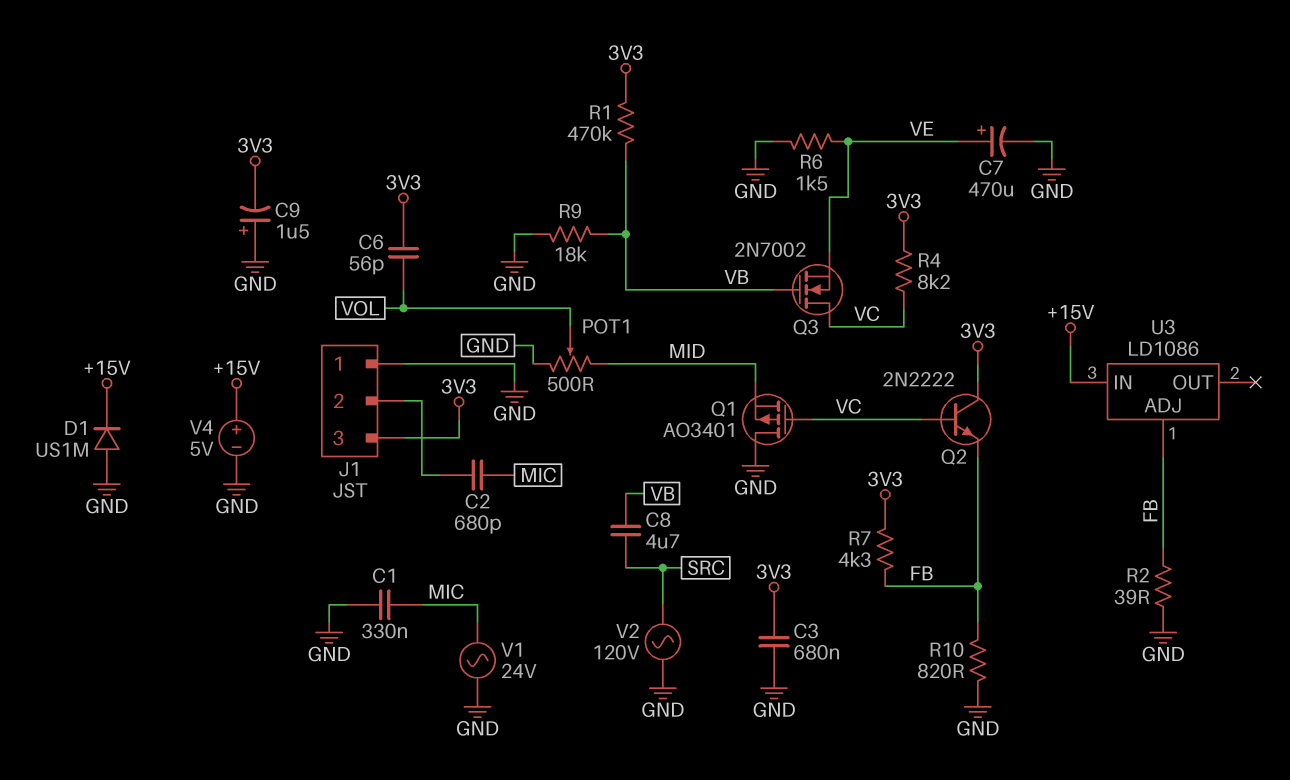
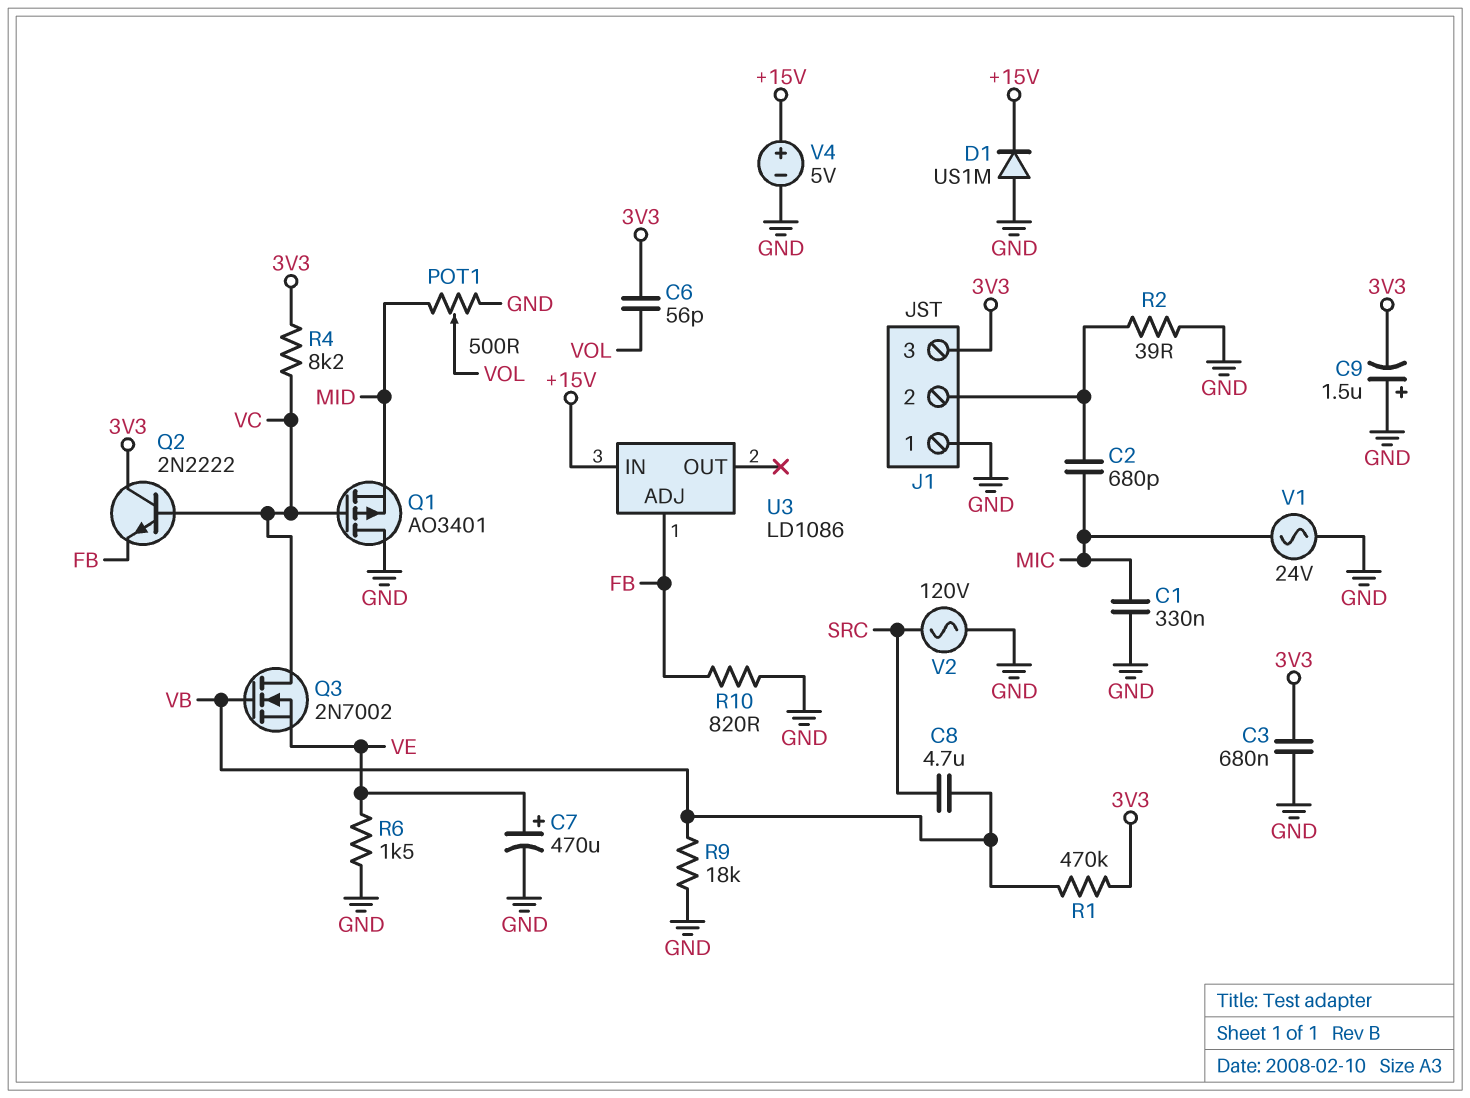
R2: 39 (FB, GND) -> 39 (GND, J1/2)
R7: 4.3k (3V3, FB) -> none

